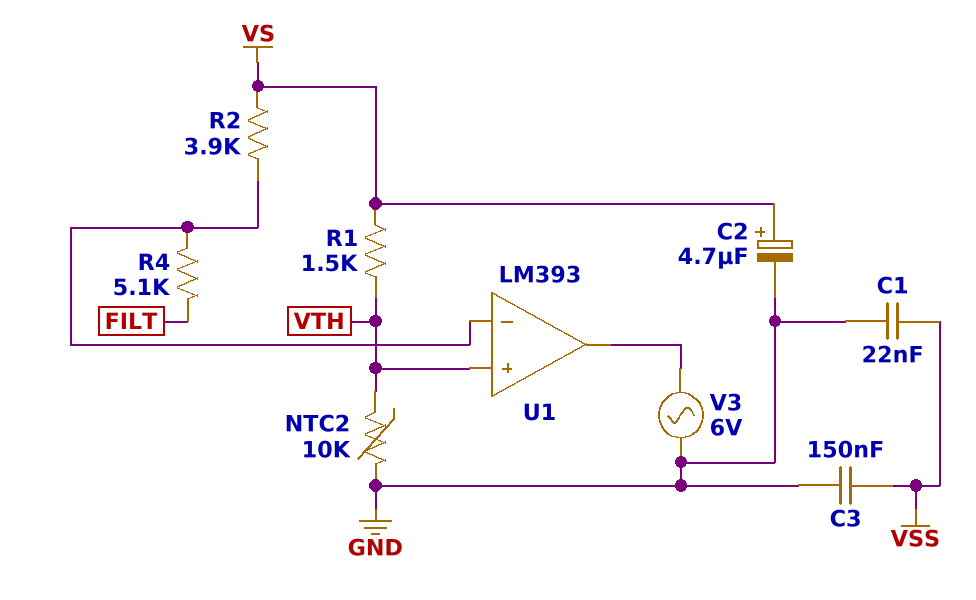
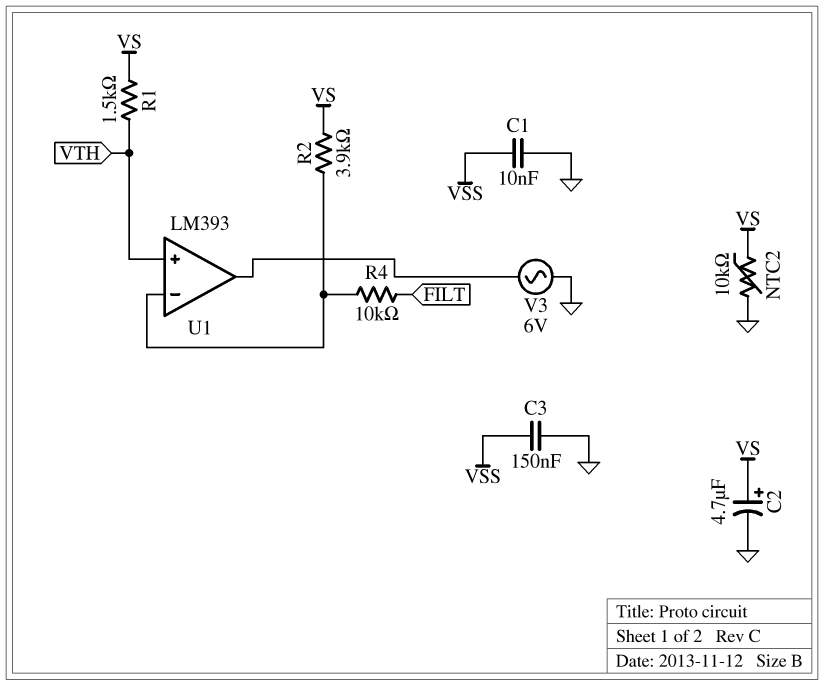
C1: 22nF (GND, VSS) -> 10nF (GND, VSS)
NTC2: 10k (GND, VTH) -> 10k (GND, VS)
R4: 5.1k (FILT, U1/in-) -> 10k (FILT, U1/in-)

